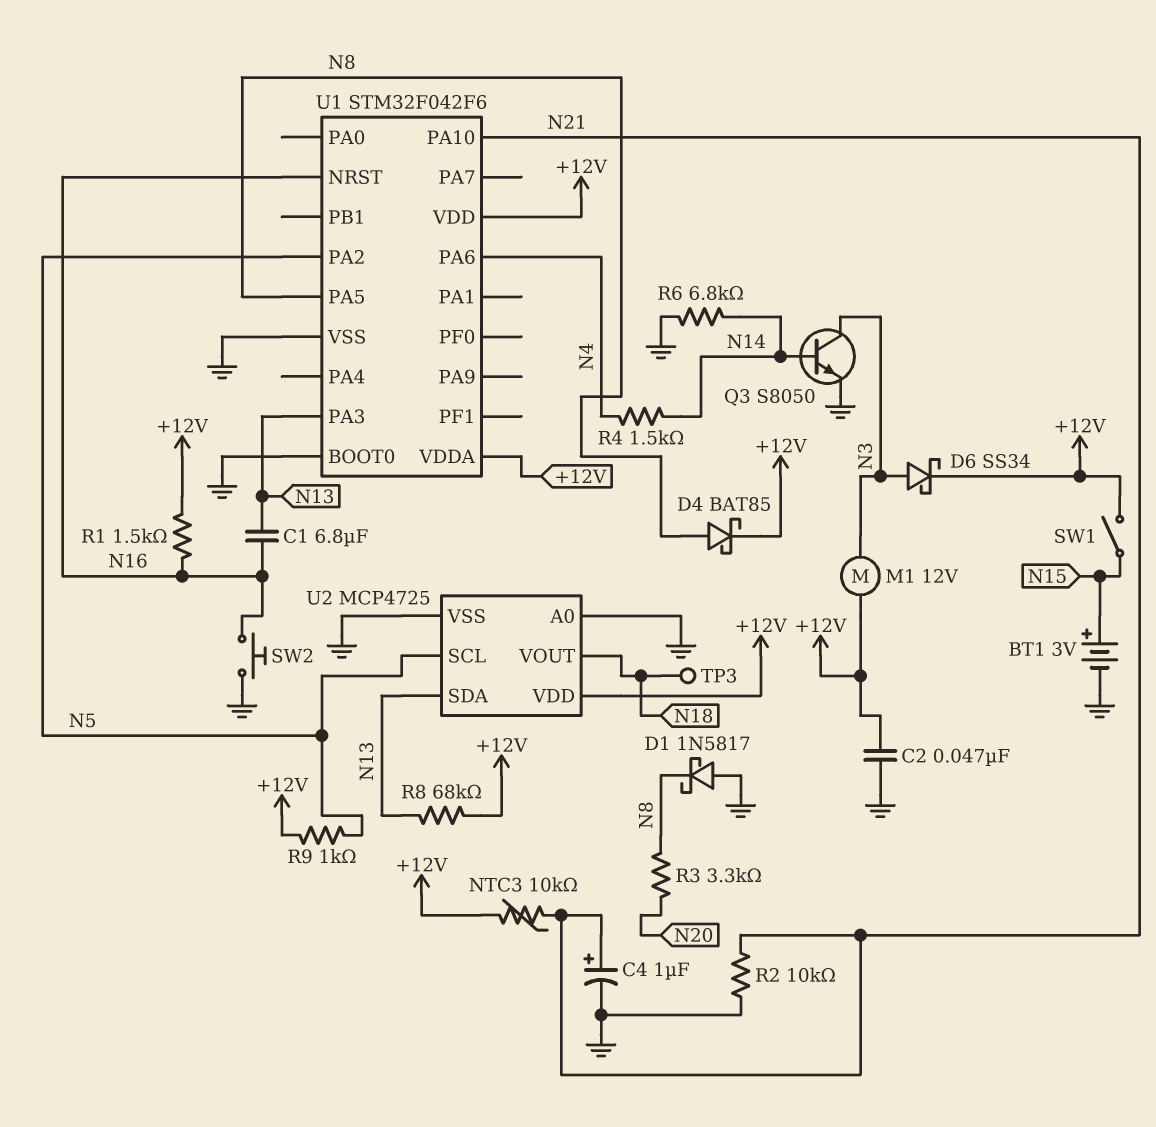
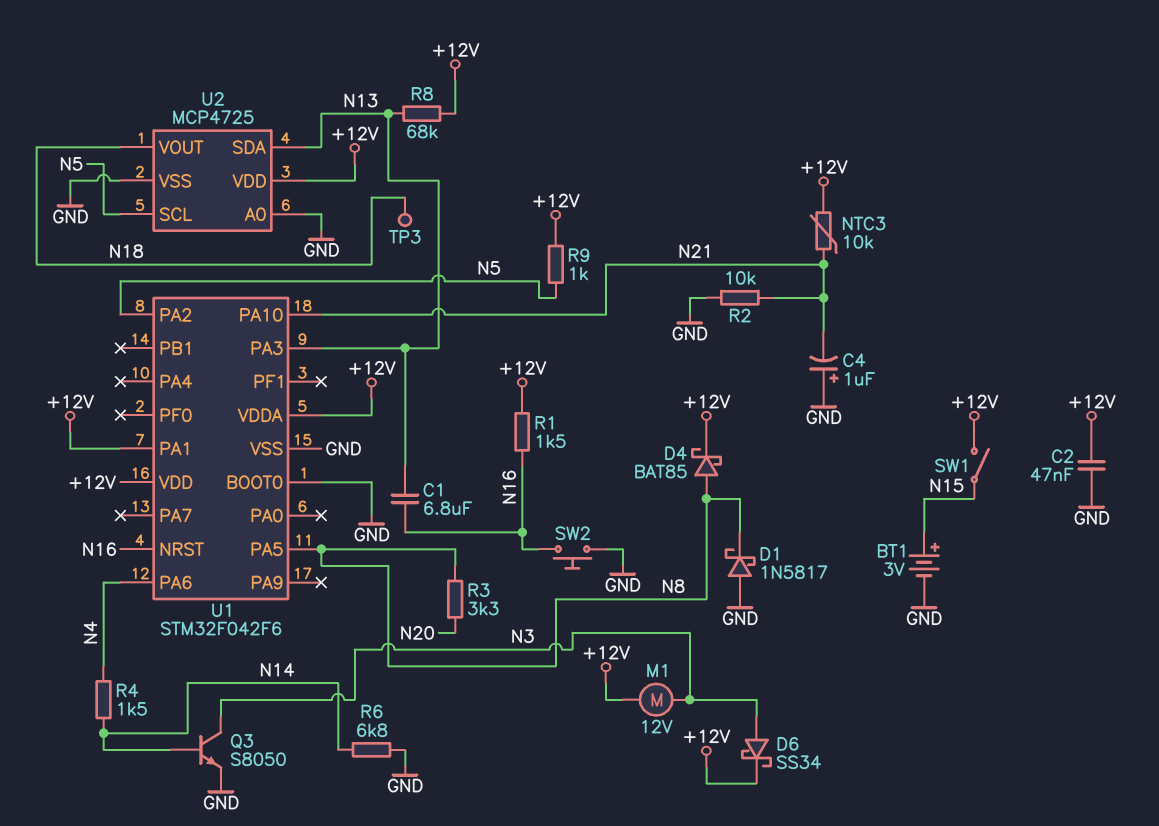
C4: 1uF (plus N21, minus GND) -> 1uF (plus GND, minus N21)
U1 pin PA1: none -> +12V

